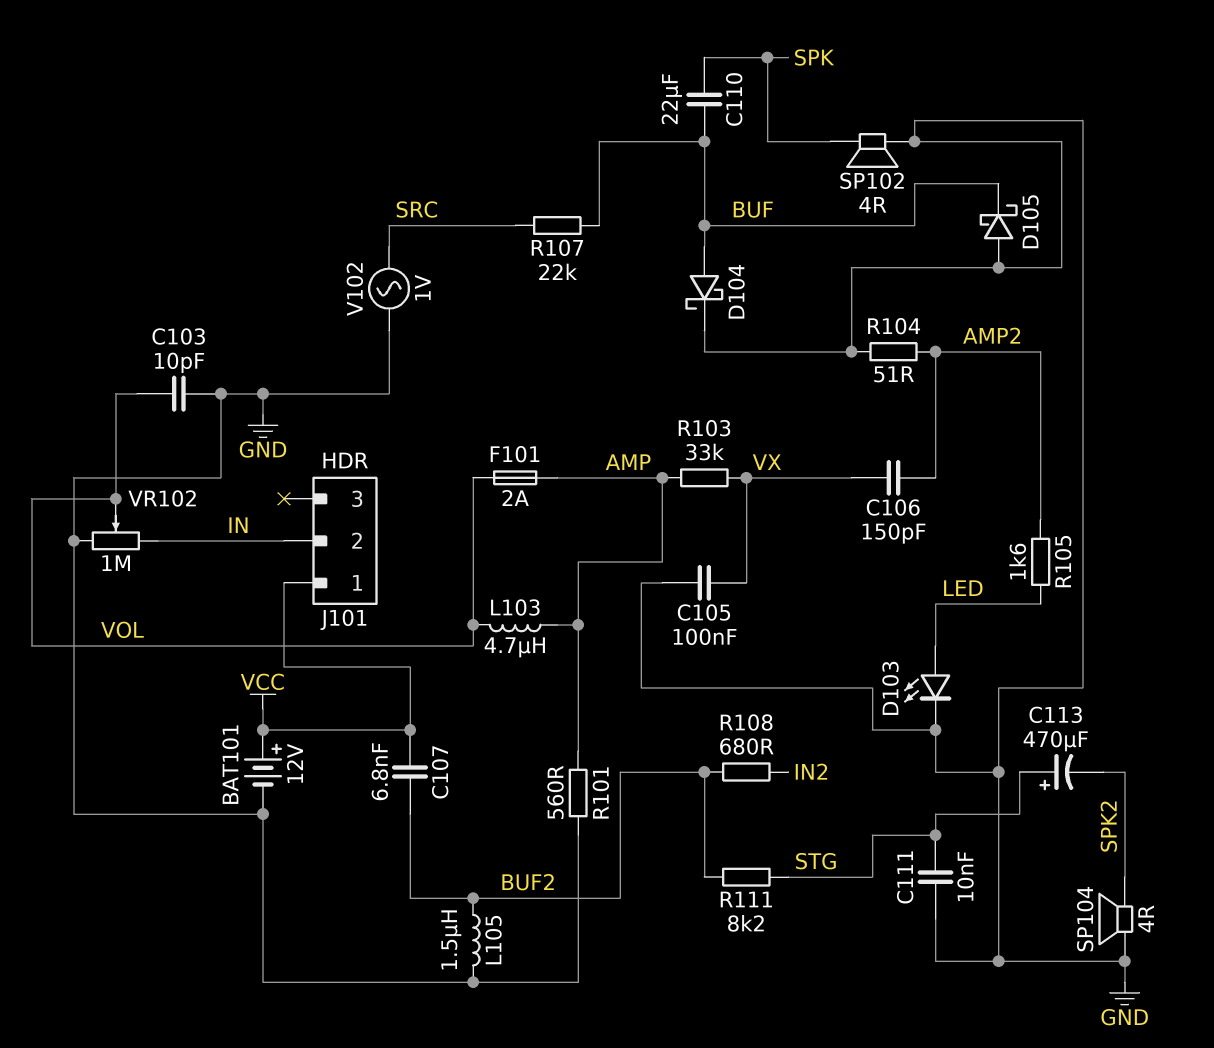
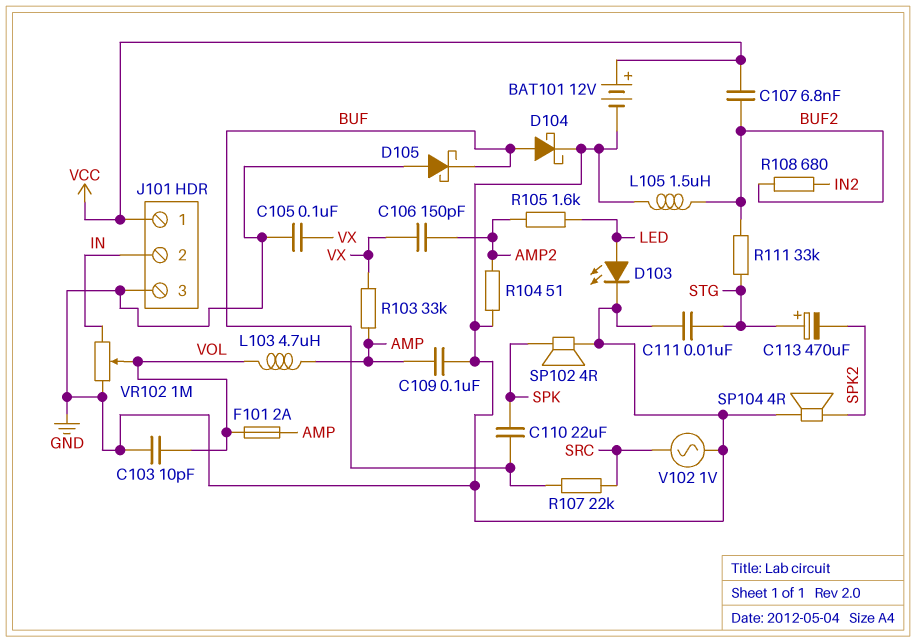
C109: none -> 100nF (AMP, GND)
J101 pin 3: none -> GND
R101: 560 (AMP, GND) -> none
R111: 8.2k (BUF2, STG) -> 33k (BUF2, STG)

